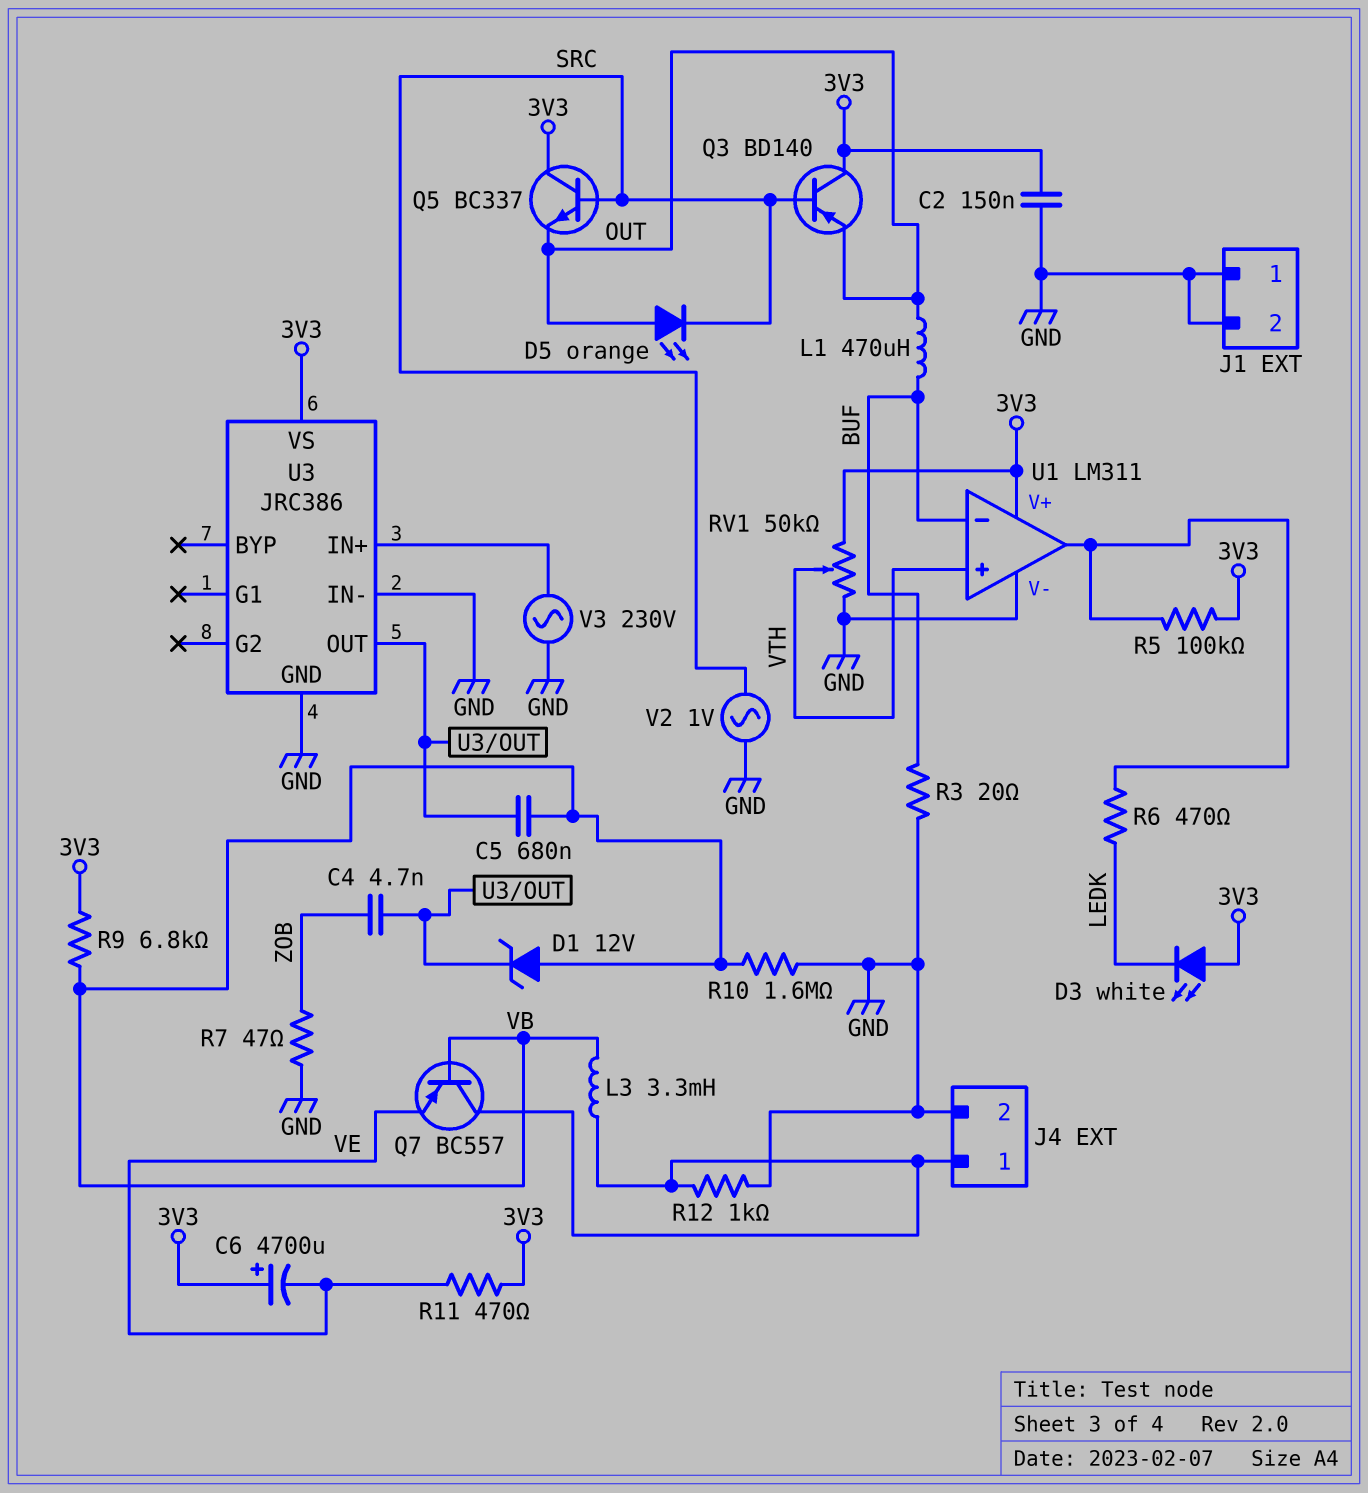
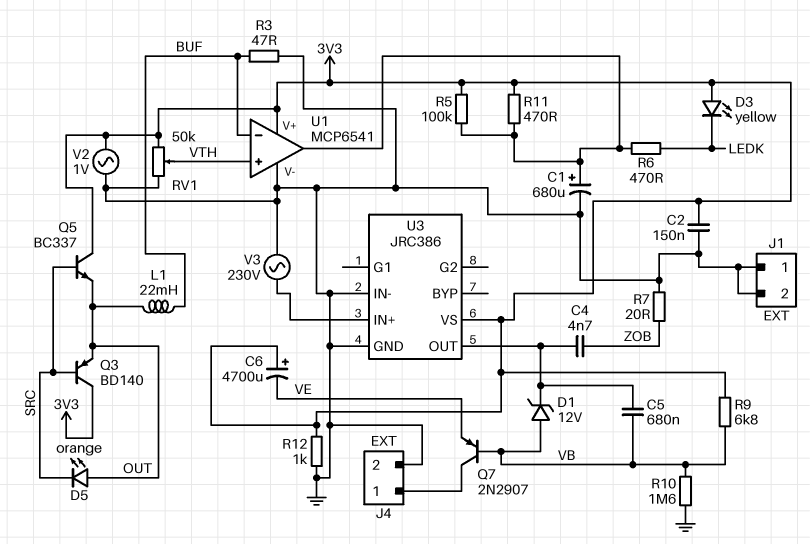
C1: none -> 680uF (plus U1/out, minus GND)
D3: LED white (A 3V3, K LEDK) -> LED yellow (A 3V3, K LEDK)
L1: 470uH (BUF, OUT) -> 22mH (BUF, OUT)
L3: 3.3mH (J4/1, VB) -> none
Q7: PNP BC557 (B VB, C J4/1, E VE) -> PNP 2N2907 (B VB, C J4/1, E VE)
R3: 20 (BUF, GND) -> 47 (BUF, GND)
R7: 47 (GND, ZOB) -> 20 (GND, ZOB)
R11: 470 (3V3, VE) -> 470 (3V3, U1/out)
R12: 1k (GND, J4/1) -> 1k (3V3, GND)
U1: LM311 -> MCP6541
V2: AC 1V (GND, SRC) -> AC 1V (3V3, GND)

